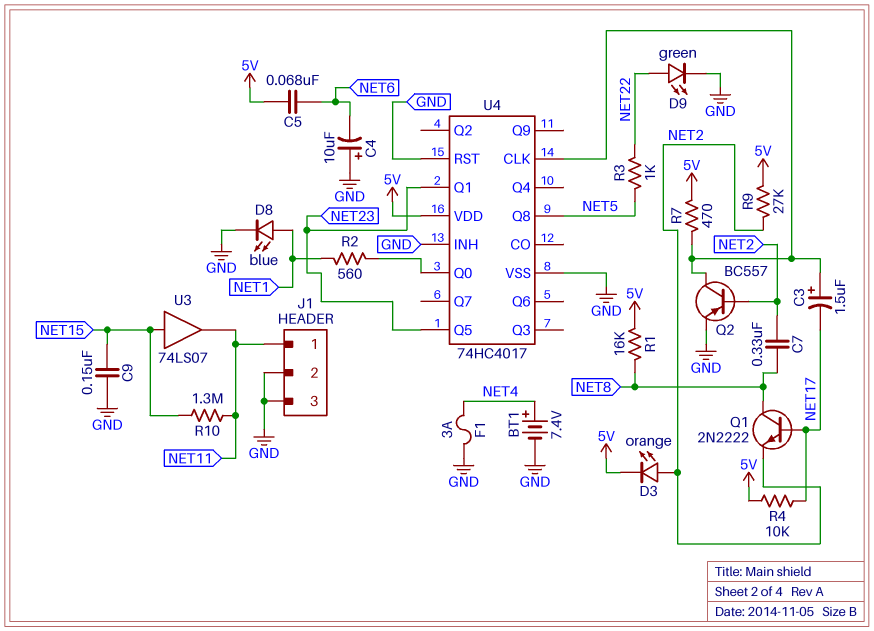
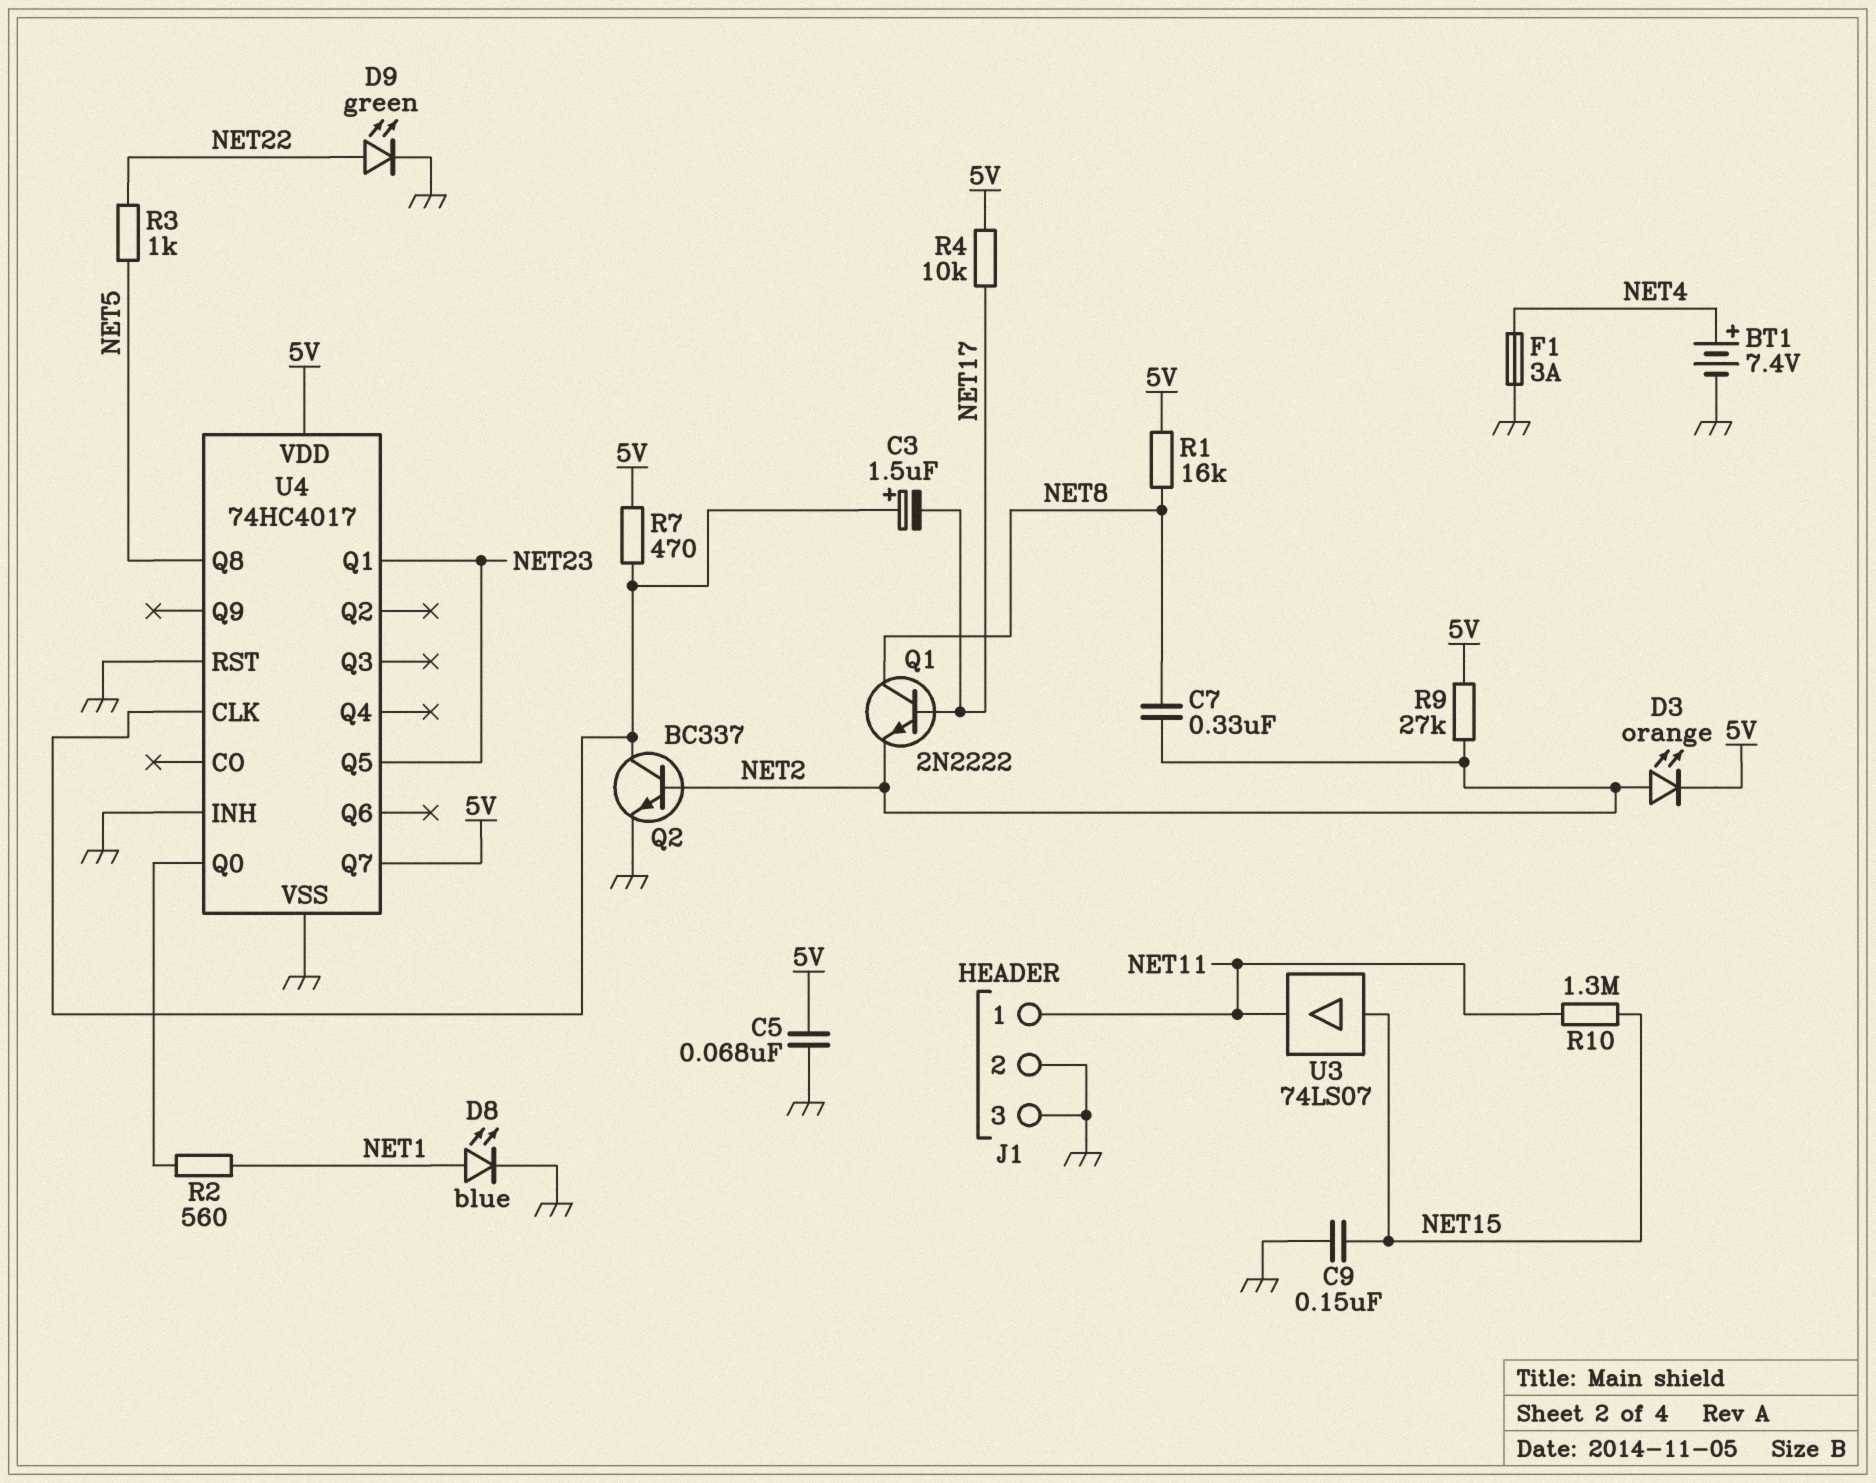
C4: 10uF (plus GND, minus NET6) -> none
C5: 68nF (5V, NET6) -> 68nF (5V, GND)
Q2: PNP BC557 (B NET2, C U4/CLK, E GND) -> NPN BC337 (B NET2, C U4/CLK, E GND)
U4 pin Q7: none -> 5V

